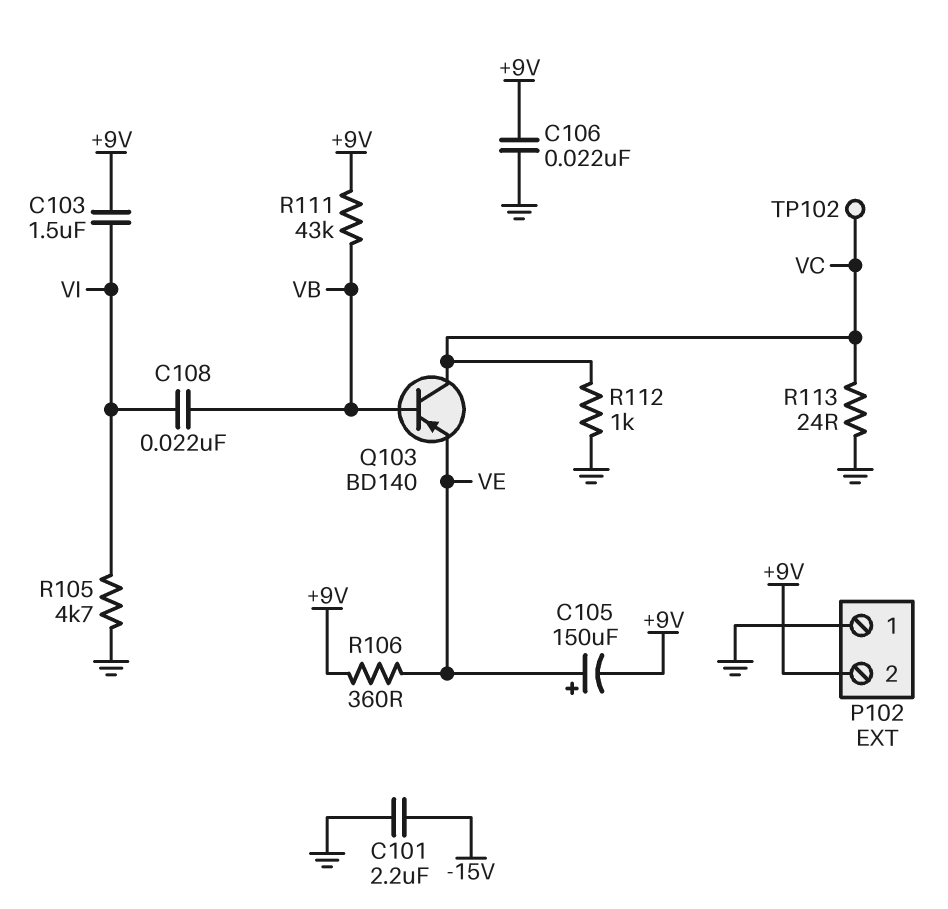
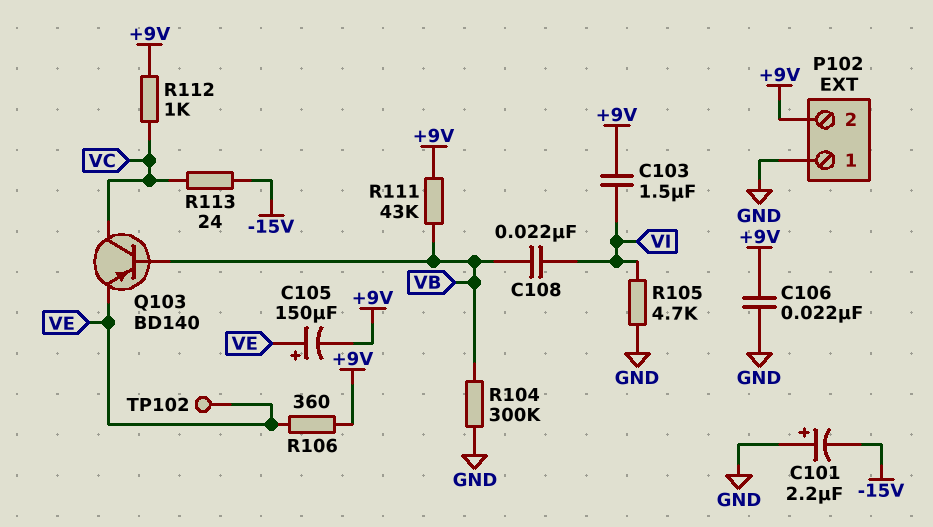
C101: 2.2uF (-15V, GND) -> 2.2uF (plus GND, minus -15V)
R104: none -> 300k (GND, VB)
R112: 1k (GND, VC) -> 1k (+9V, VC)
R113: 24 (GND, VC) -> 24 (-15V, VC)
TP102: test point (VC) -> test point (VE)

